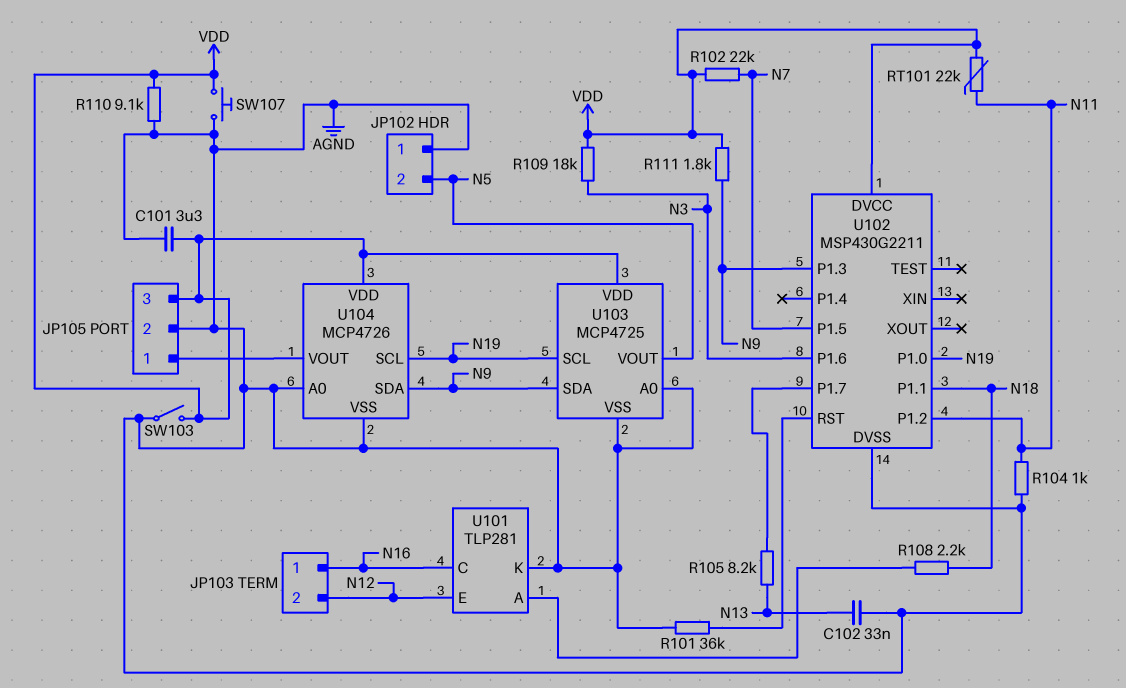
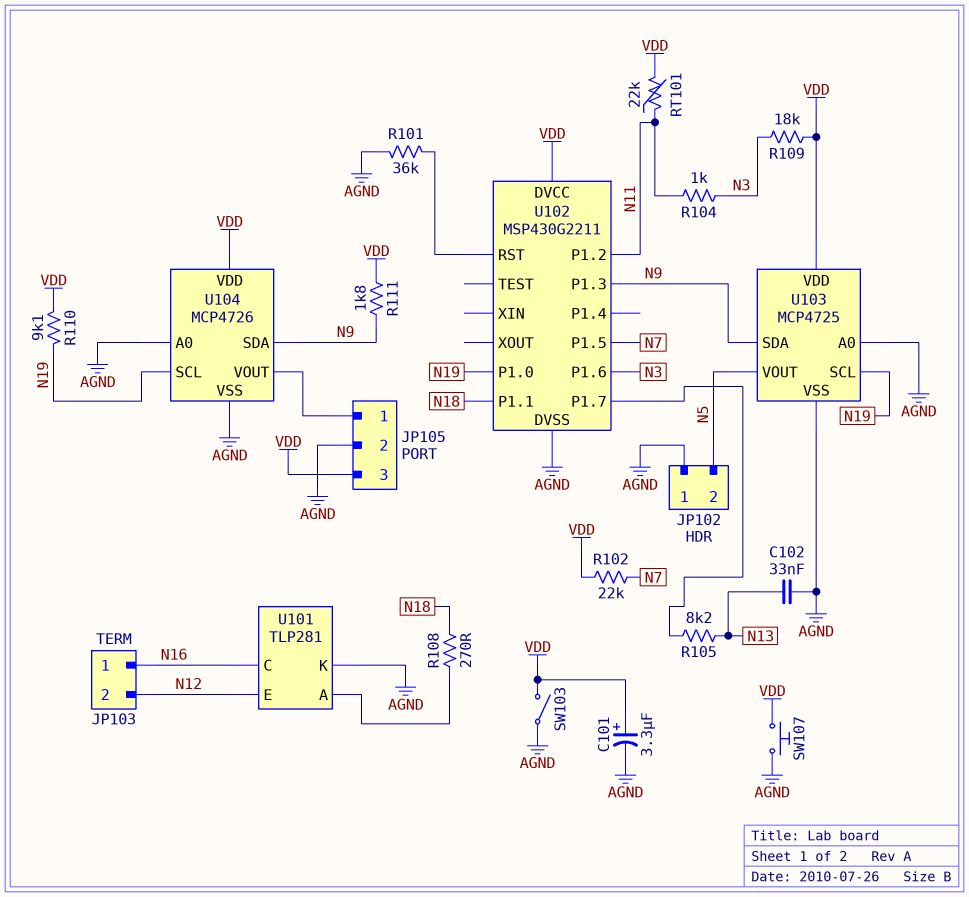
C101: 3.3uF (AGND, VDD) -> 3.3uF (plus VDD, minus AGND)
R104: 1k (AGND, N11) -> 1k (N3, N11)
R108: 2.2k (N18, U101/A) -> 270 (N18, U101/A)
R110: 9.1k (AGND, VDD) -> 9.1k (N19, VDD)

